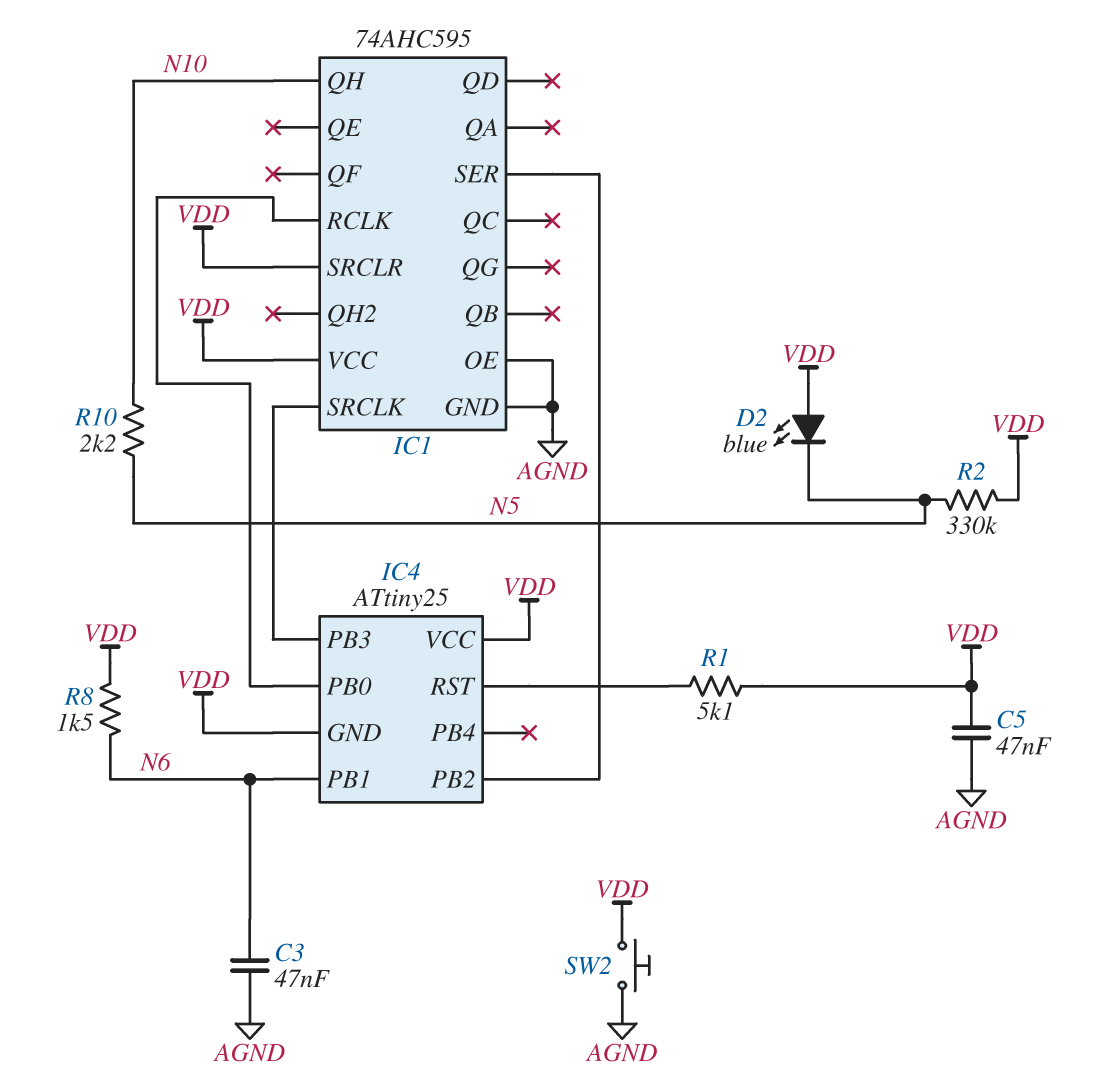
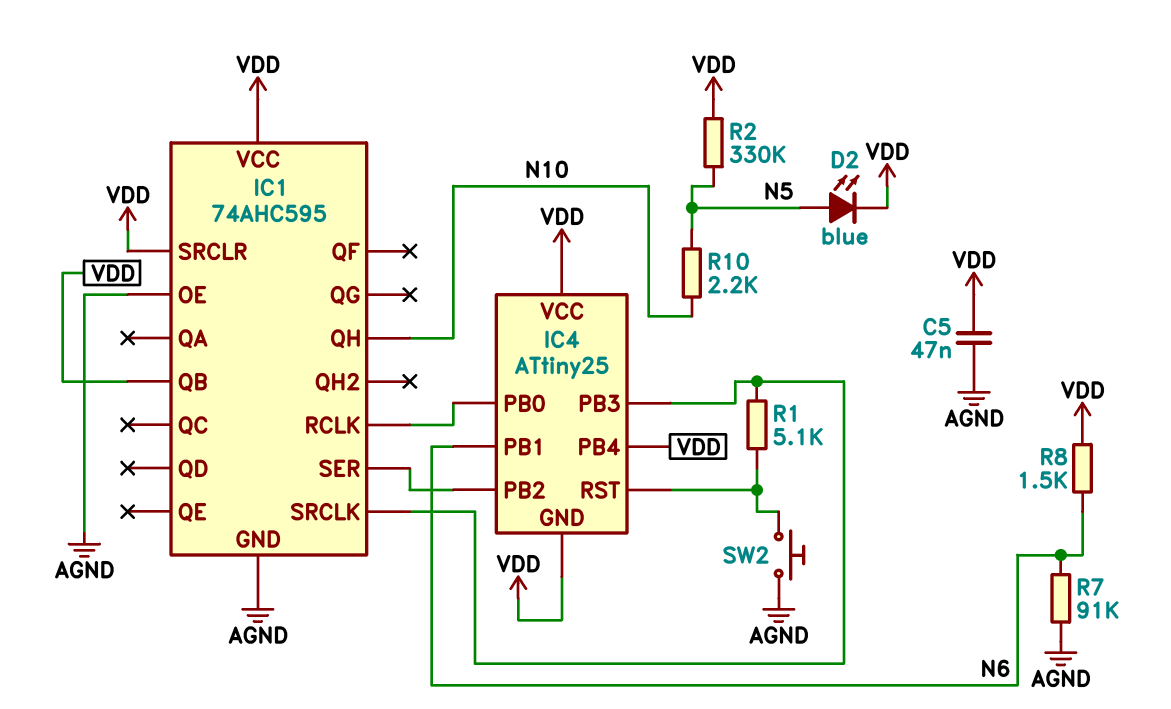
C3: 47nF (AGND, N6) -> none
D2: LED blue (A VDD, K N5) -> LED blue (A N5, K VDD)
IC1 pin QB: none -> VDD
IC4 pin PB4: none -> VDD
R1: 5.1k (IC4/RST, VDD) -> 5.1k (IC1/SRCLK, IC4/RST)
R7: none -> 91k (AGND, N6)
SW2: button (AGND, VDD) -> button (AGND, IC4/RST)

